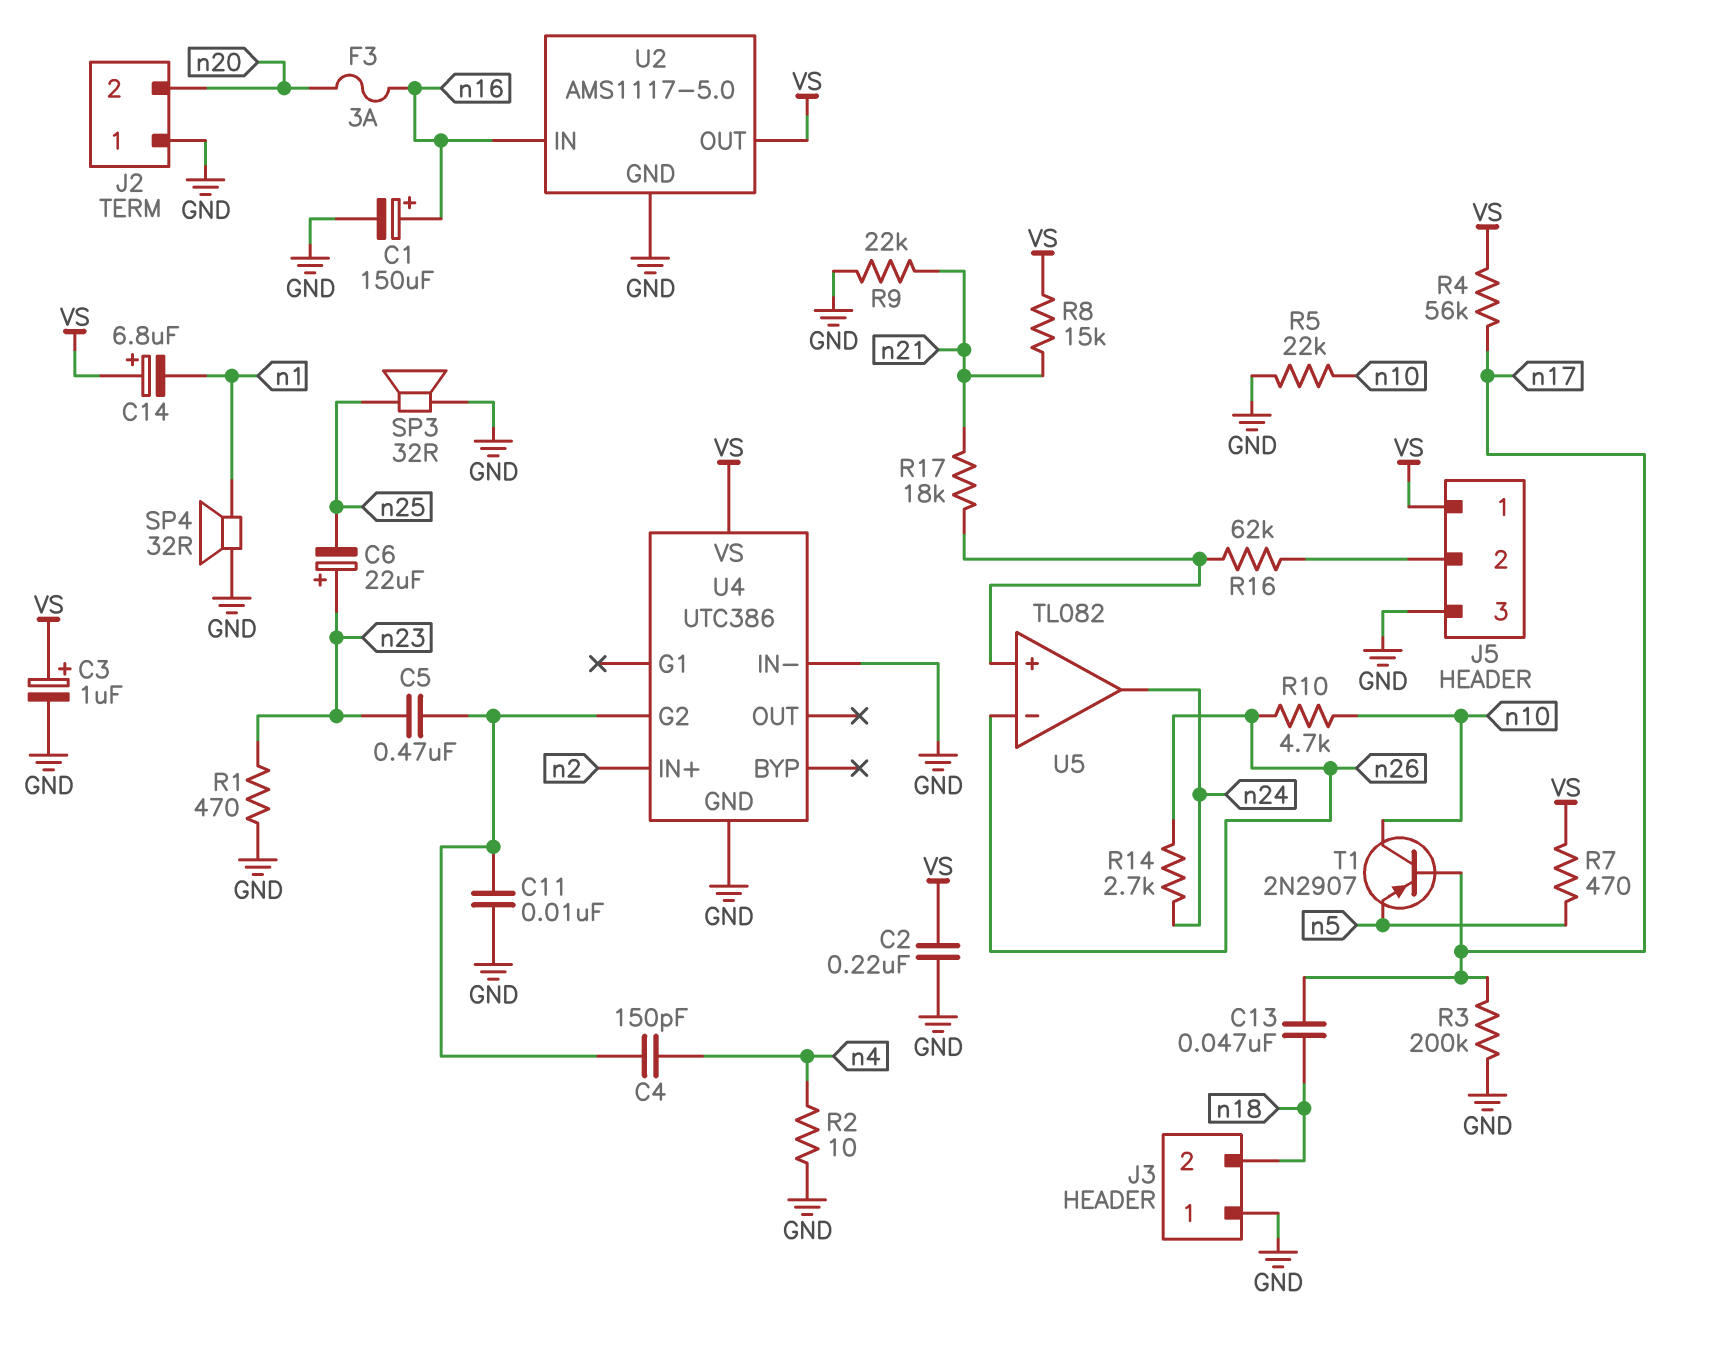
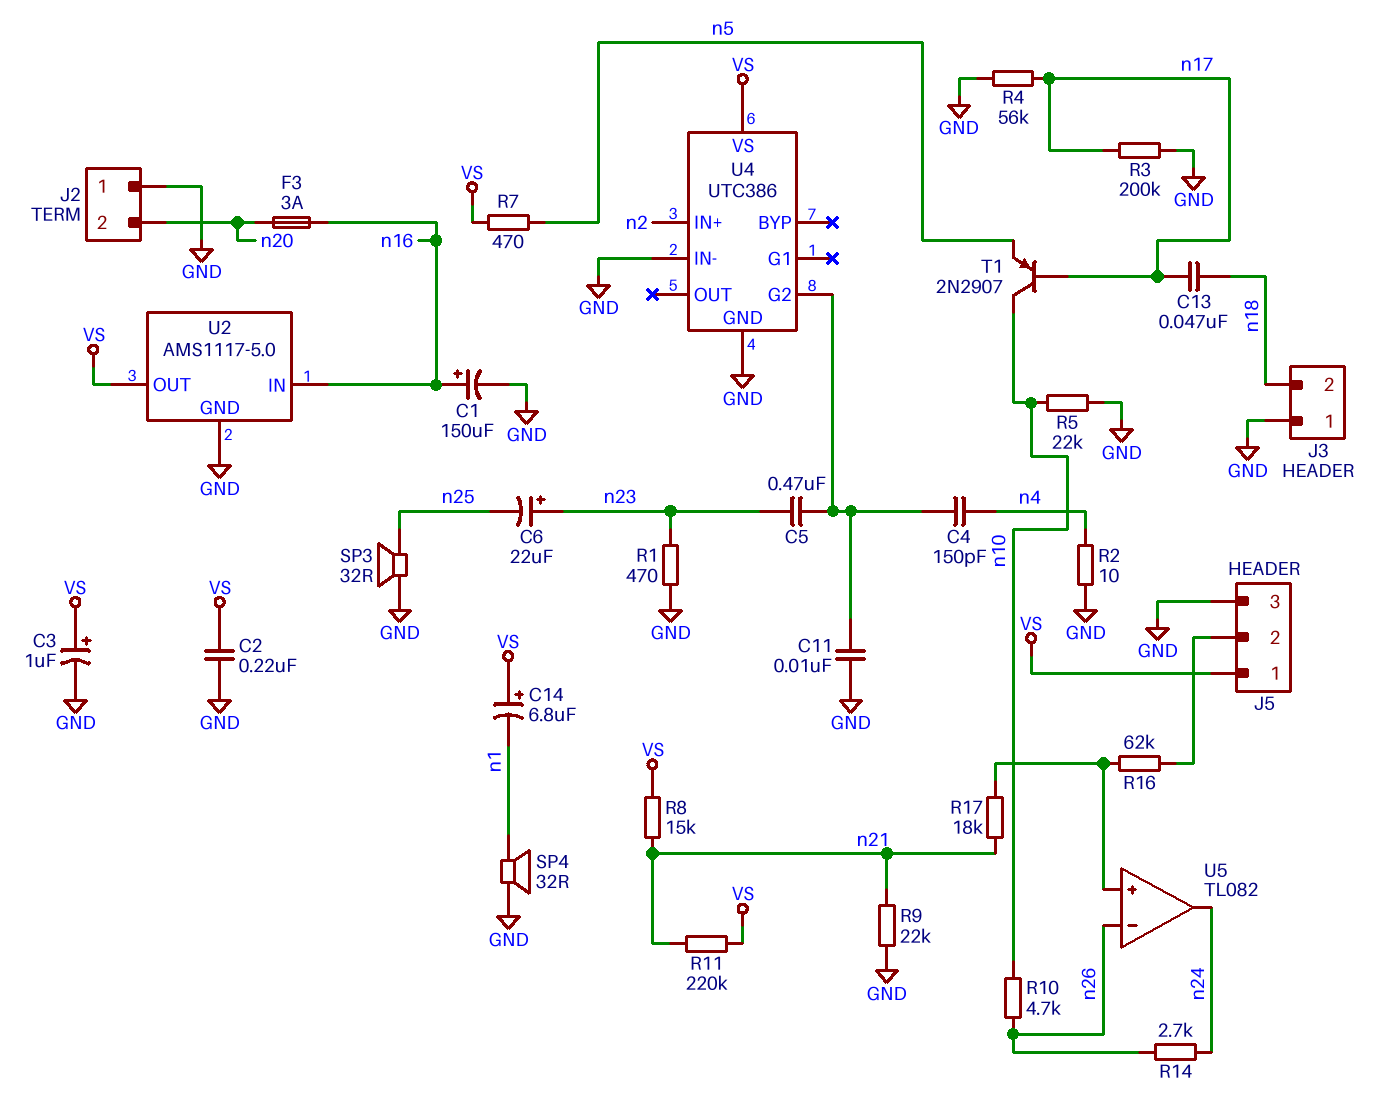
R4: 56k (VS, n17) -> 56k (GND, n17)
R11: none -> 220k (VS, n21)

